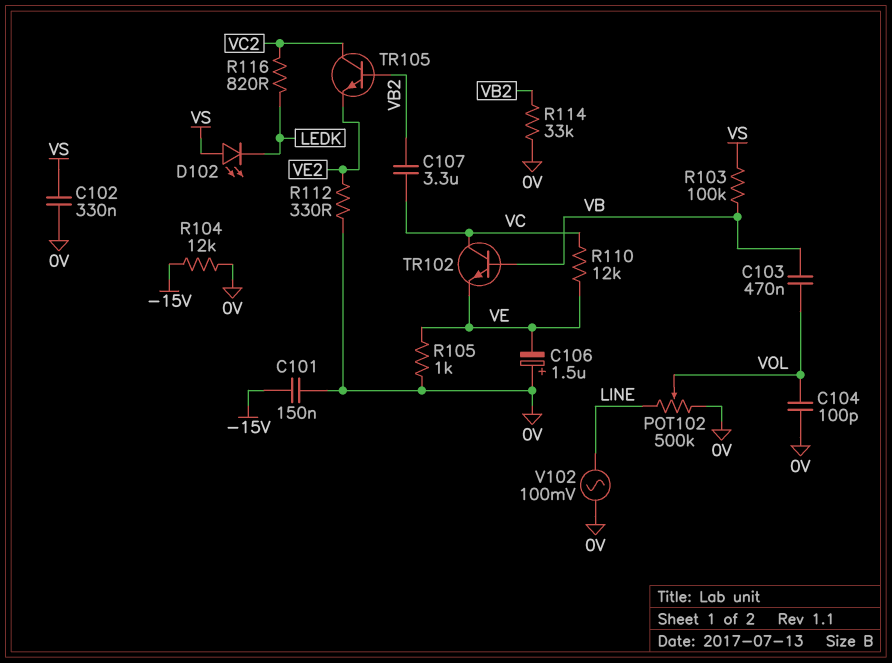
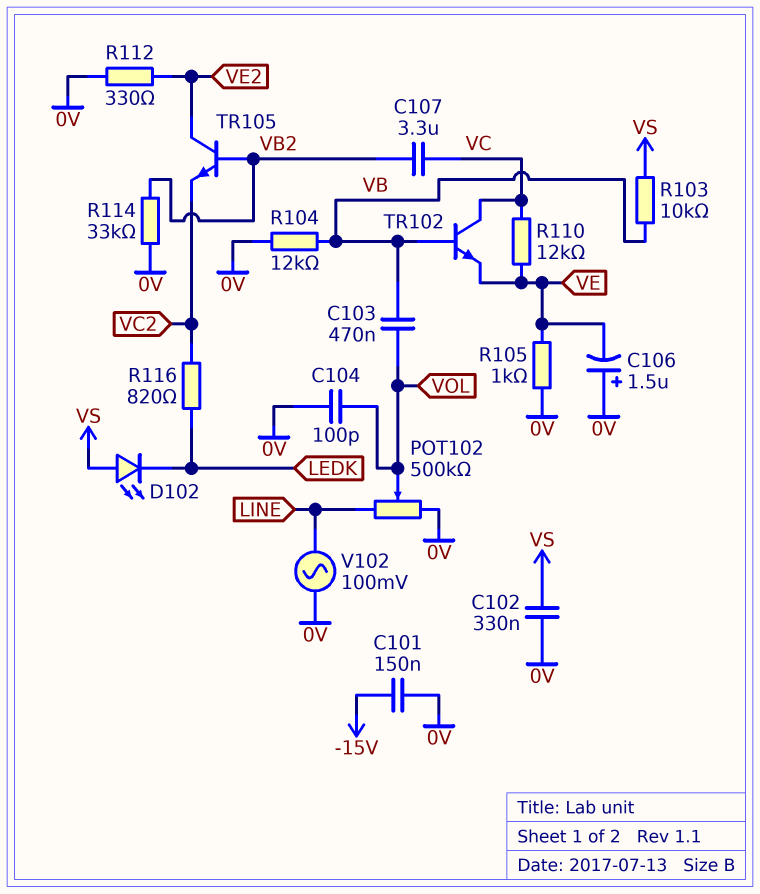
R103: 100k (VB, VS) -> 10k (VB, VS)
R104: 12k (-15V, 0V) -> 12k (0V, VB)
TR105: NPN (B VB2, C VC2, E VE2) -> NPN (B VB2, C VE2, E VC2)

